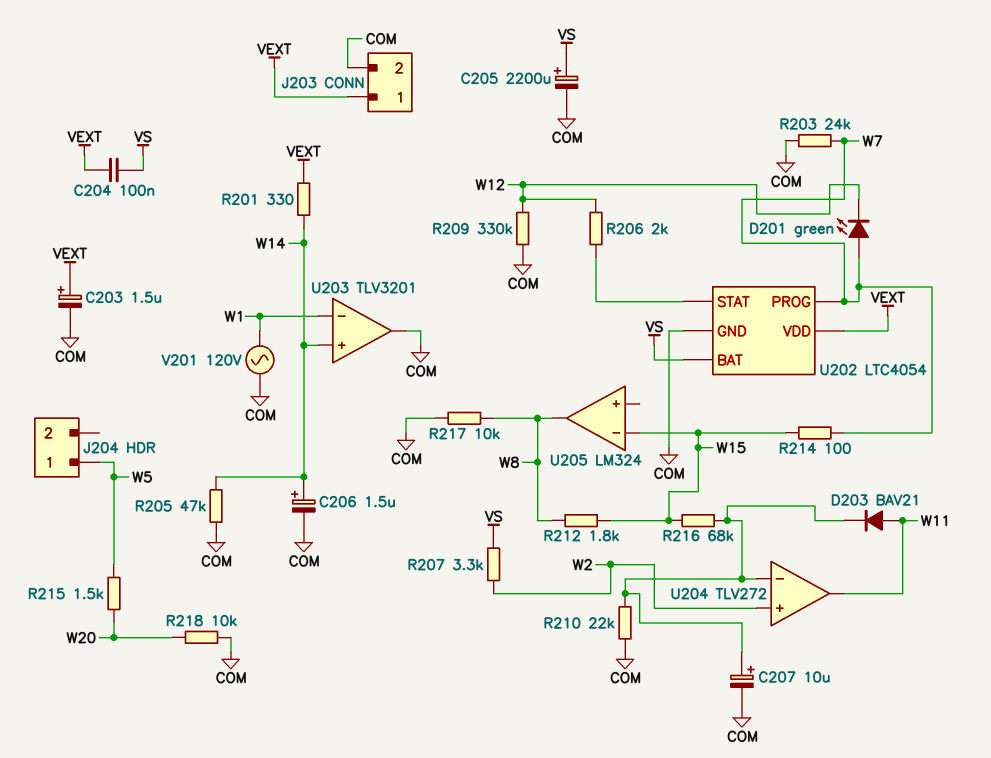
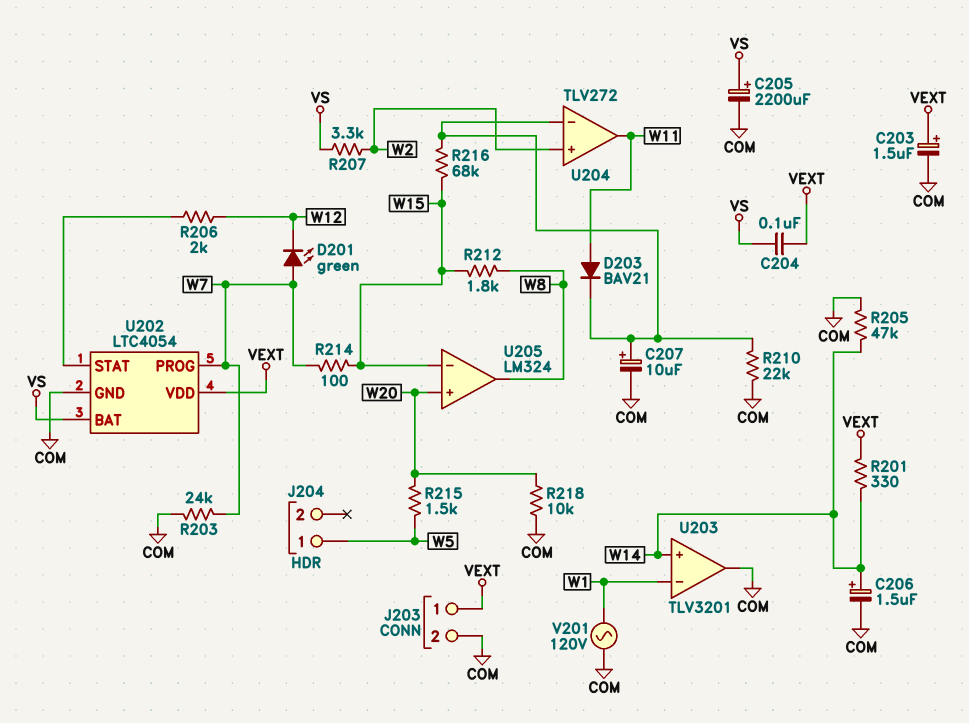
R209: 330k (COM, W12) -> none
R217: 10k (COM, W8) -> none
U205 pin in+: none -> W20

